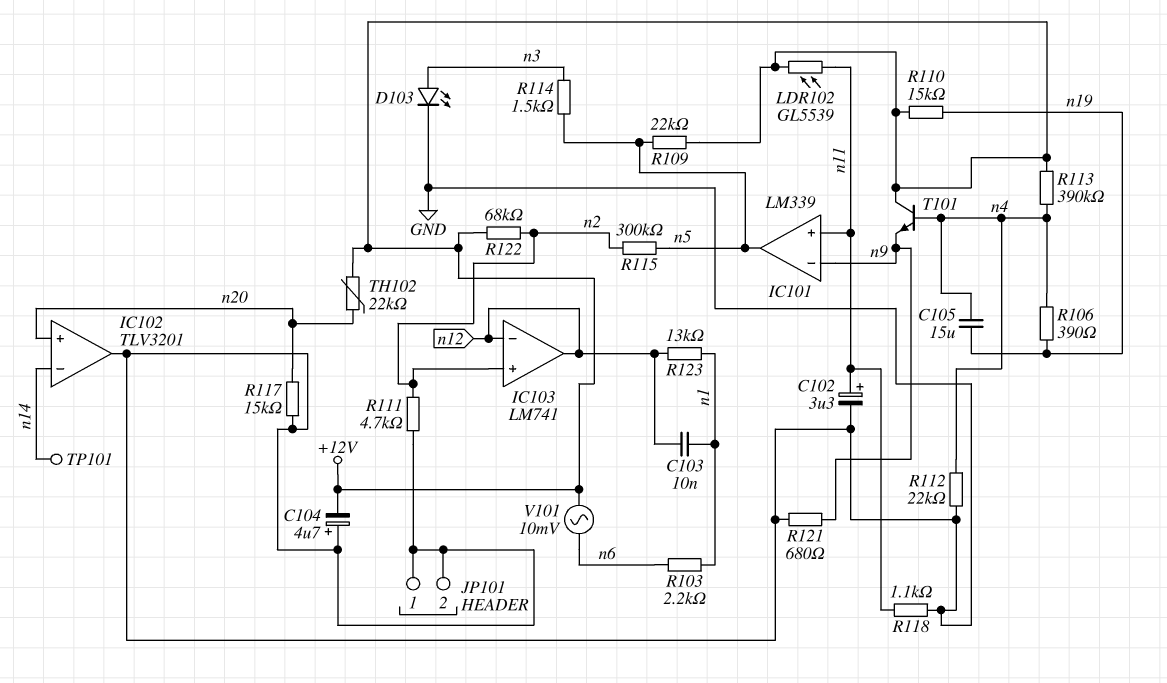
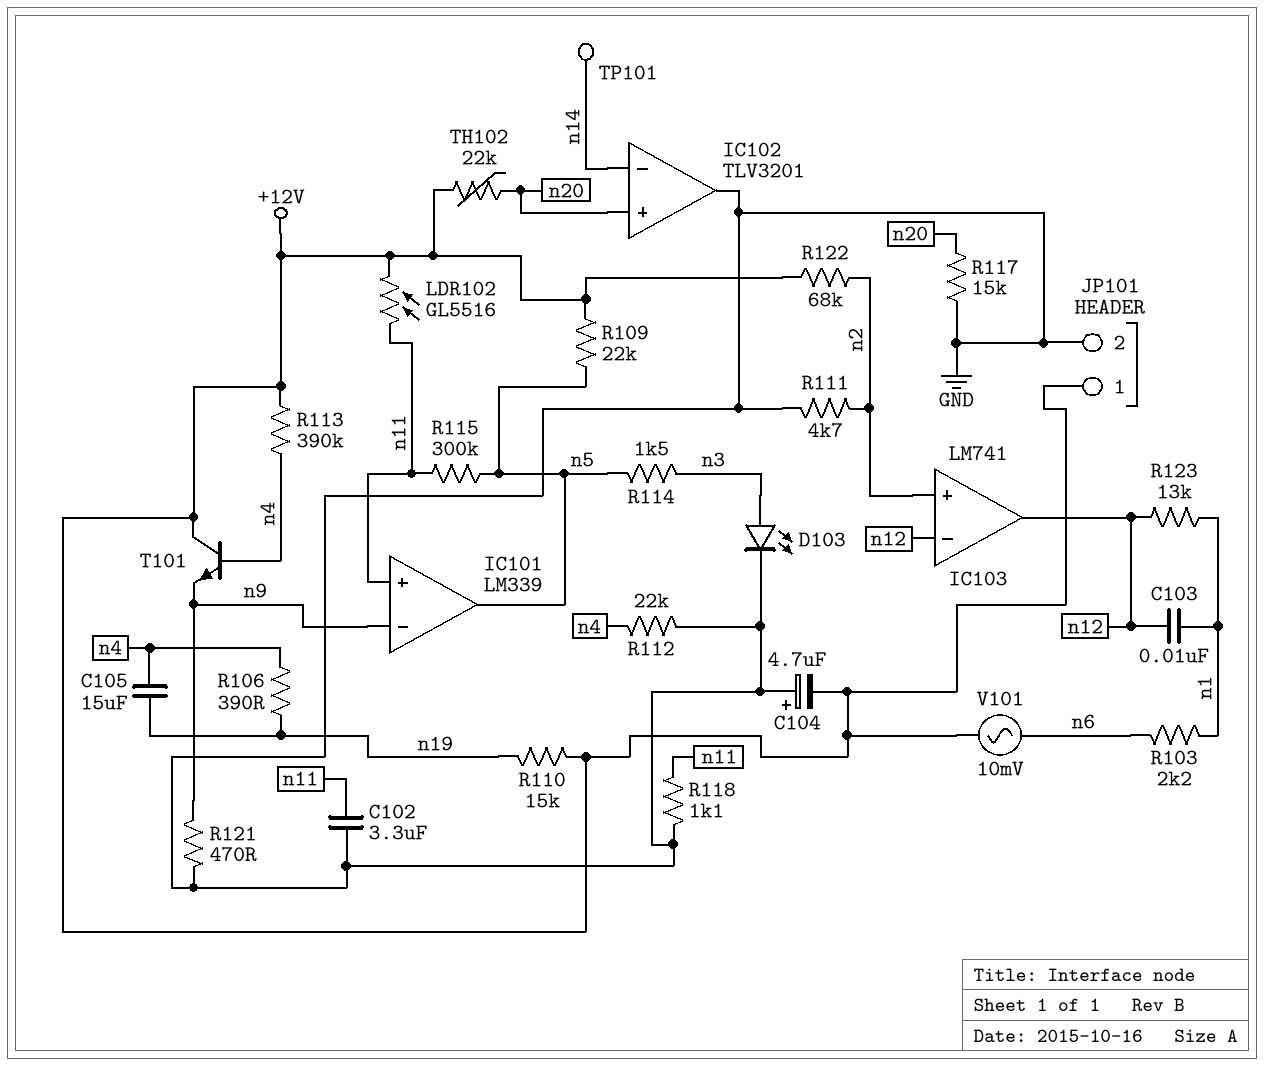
C102: 3.3uF (plus n11, minus GND) -> 3.3uF (GND, n11)
JP101 pin 1: GND -> +12V
LDR102: GL5539 (+12V, n11) -> GL5516 (+12V, n11)
R115: 300k (n2, n5) -> 300k (n5, n11)
R121: 680 (GND, n9) -> 470 (GND, n9)

